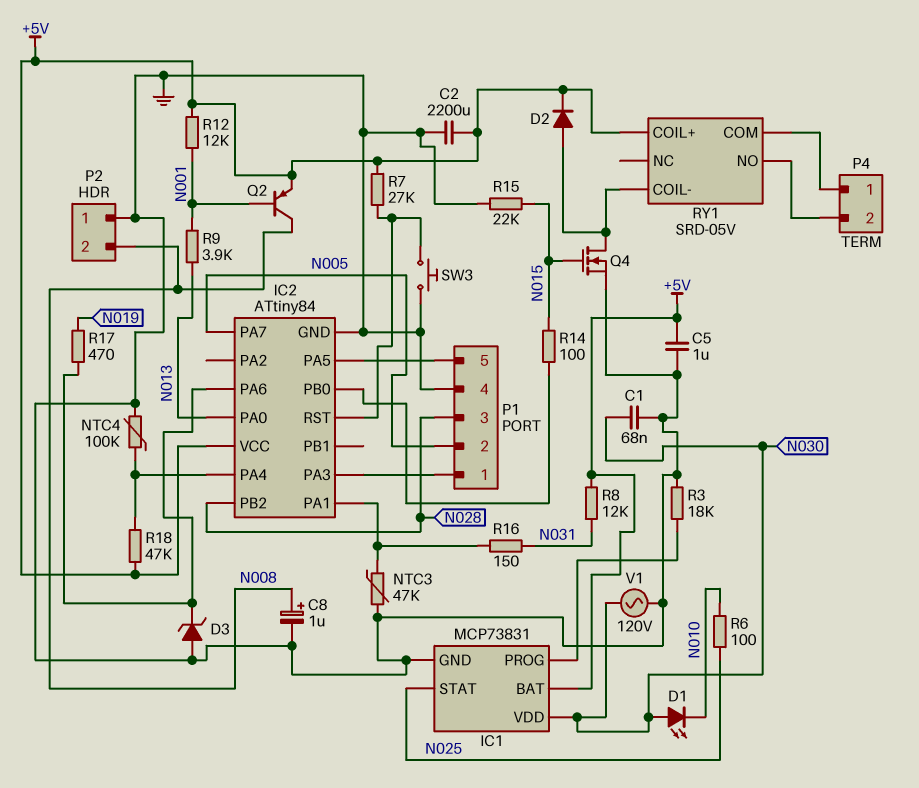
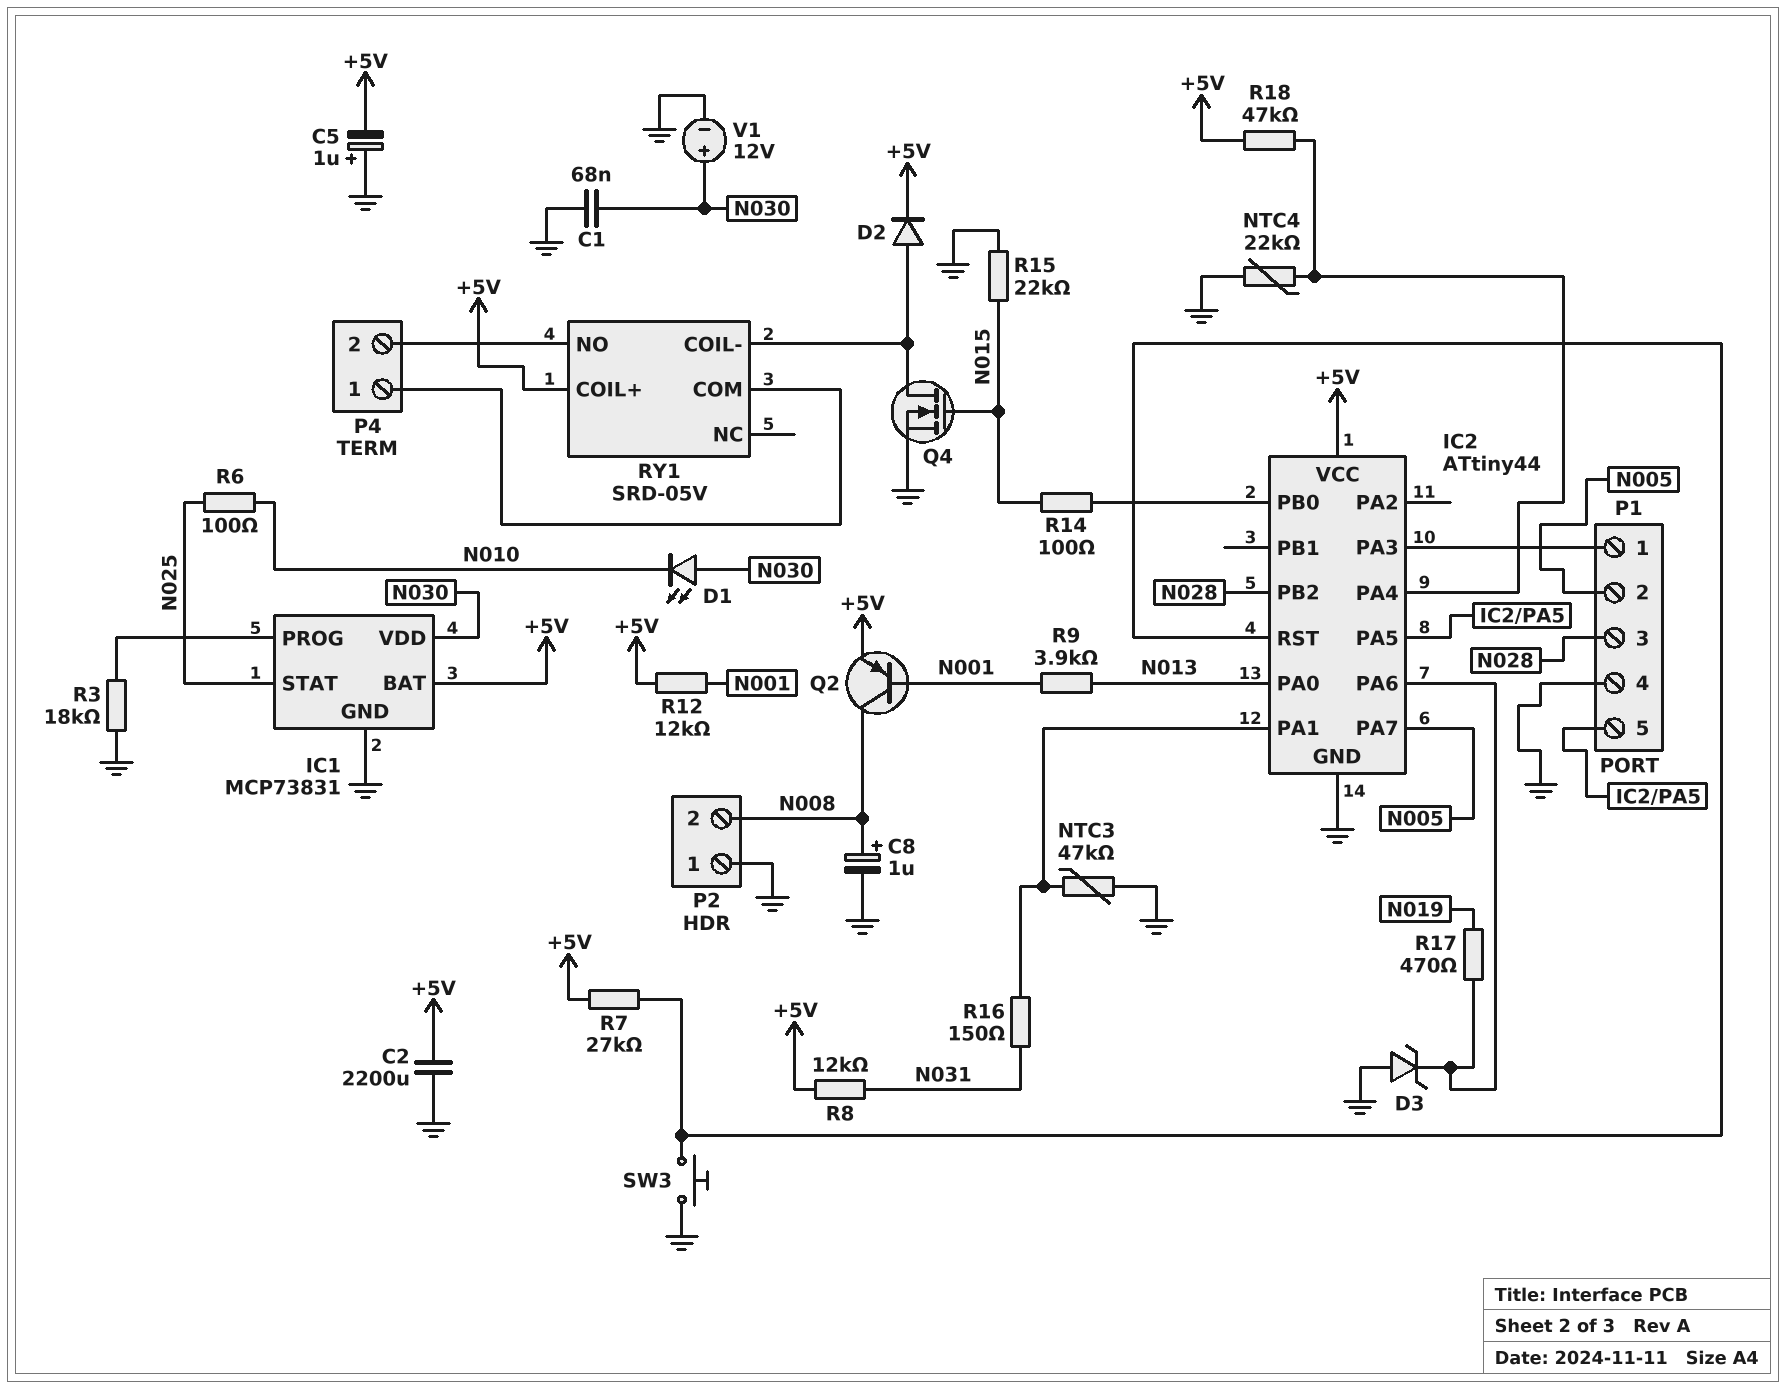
C5: 1uF (+5V, GND) -> 1uF (plus GND, minus +5V)
IC2: ATtiny84 -> ATtiny44
NTC4: 100k (GND, IC2/PA4) -> 22k (GND, IC2/PA4)
V1: AC 120V (GND, N030) -> 12V (plus N030, minus GND)

